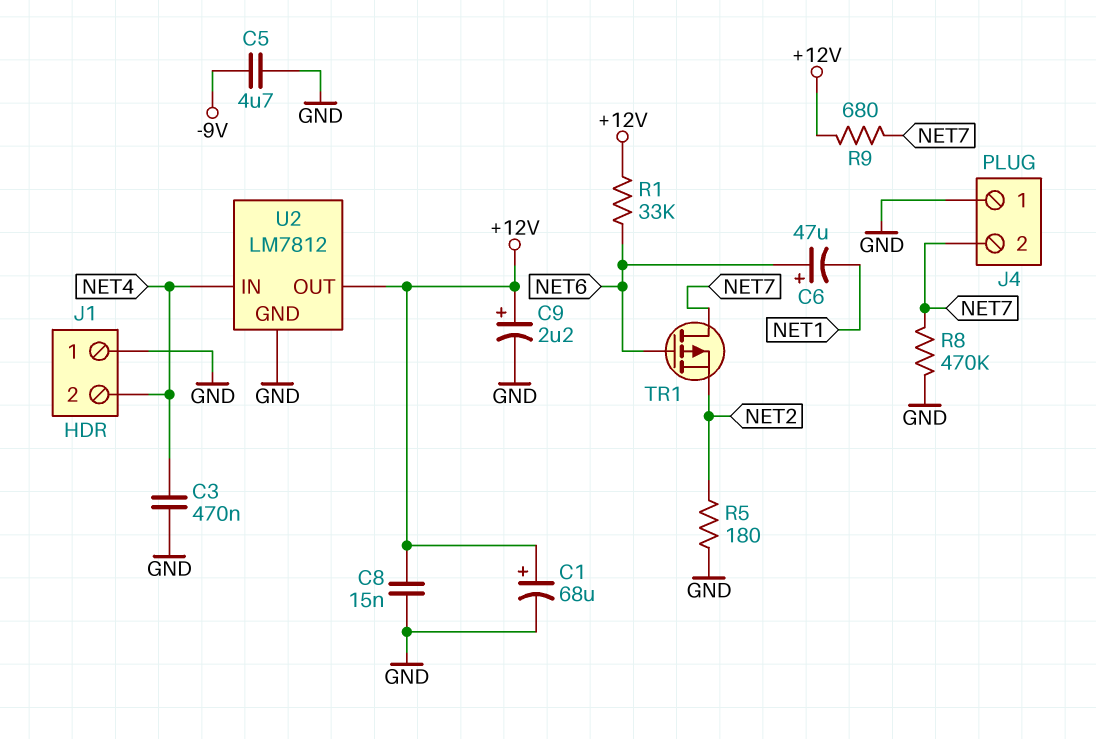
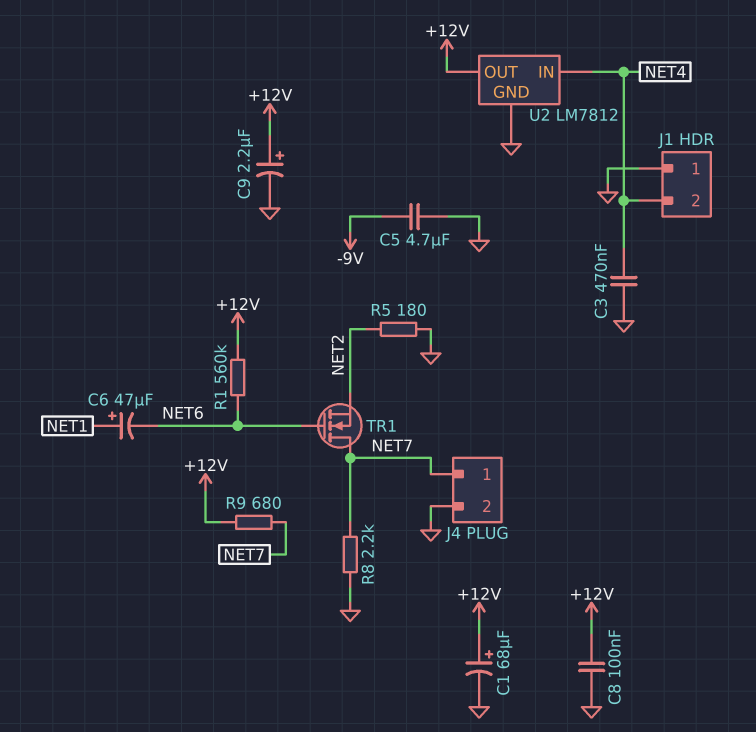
C6: 47uF (plus NET6, minus NET1) -> 47uF (plus NET1, minus NET6)
C8: 15nF (+12V, GND) -> 100nF (+12V, GND)
J4 pin 1: GND -> NET7
J4 pin 2: NET7 -> GND
R1: 33k (+12V, NET6) -> 560k (+12V, NET6)
R8: 470k (GND, NET7) -> 2.2k (GND, NET7)
TR1: PMOS (G NET6, D NET7, S NET2) -> NMOS (G NET6, D NET7, S NET2)

